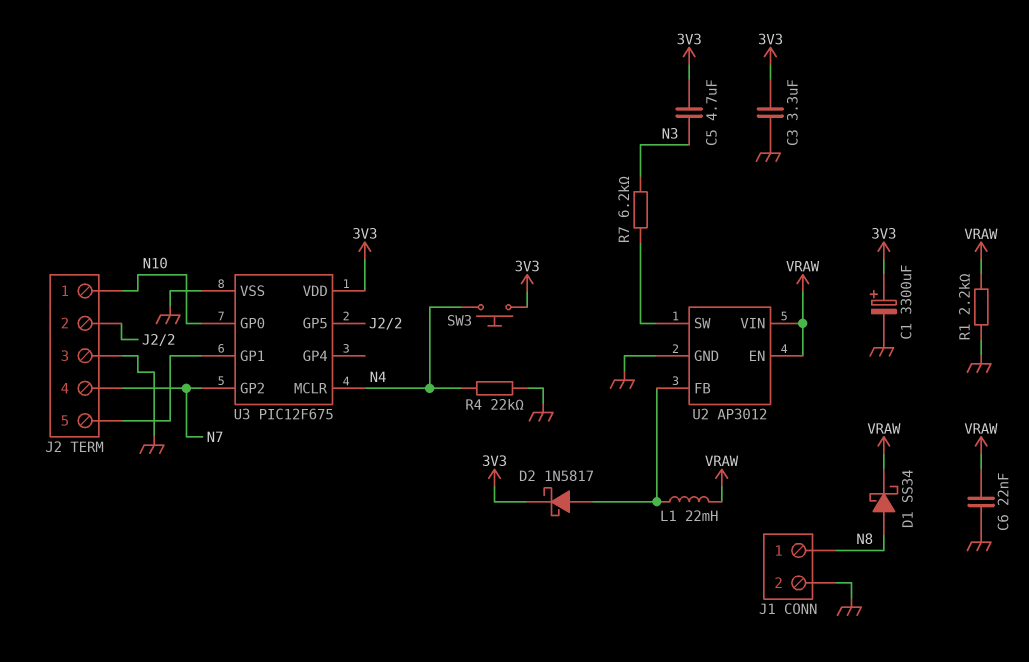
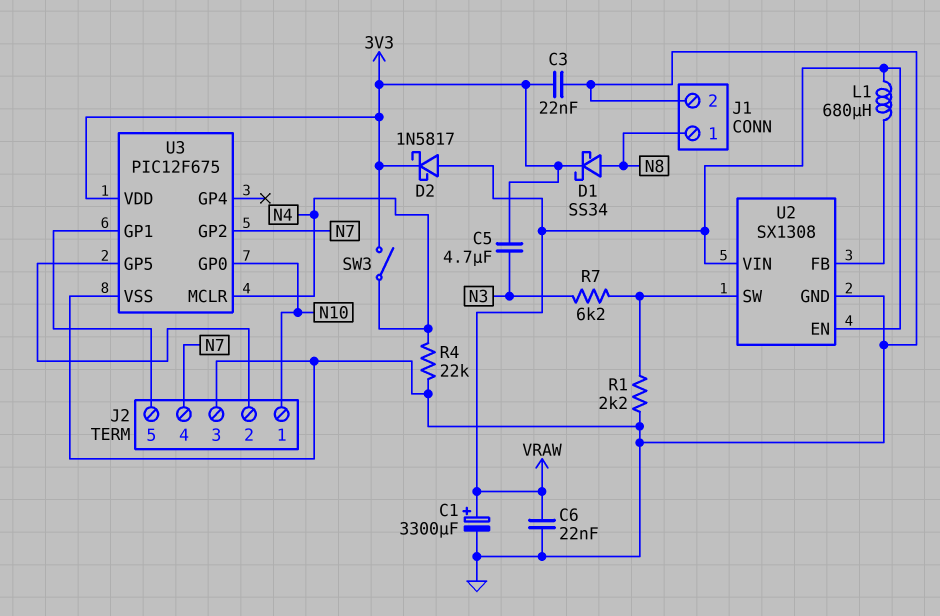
C1: 3300uF (plus 3V3, minus GND) -> 3300uF (plus VRAW, minus GND)
C3: 3.3uF (3V3, GND) -> 22nF (3V3, GND)
D1: schottky SS34 (A N8, K VRAW) -> schottky SS34 (A N8, K 3V3)
D2: schottky 1N5817 (A U2/FB, K 3V3) -> schottky 1N5817 (A VRAW, K 3V3)
L1: 22mH (U2/FB, VRAW) -> 680uH (U2/FB, VRAW)
R1: 2.2k (GND, VRAW) -> 2.2k (GND, U2/SW)
SW3: button (3V3, N4) -> switch (3V3, N4)
U2: AP3012 -> SX1308

